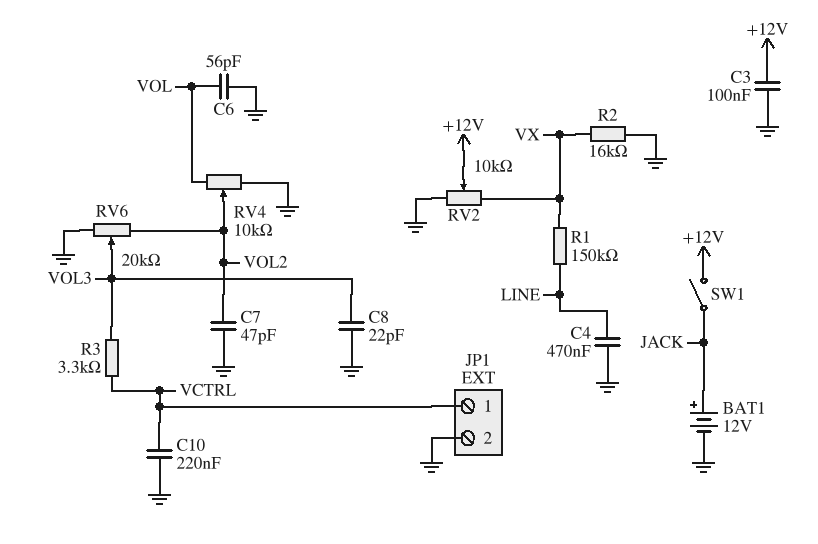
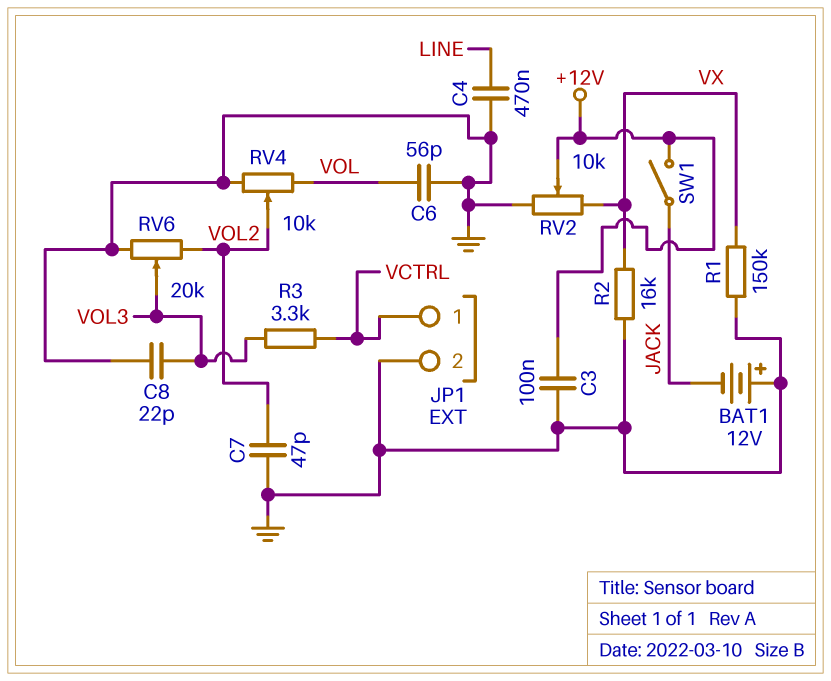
BAT1: 12V (plus JACK, minus GND) -> 12V (plus GND, minus JACK)
C10: 220nF (GND, VCTRL) -> none
R1: 150k (LINE, VX) -> 150k (GND, VX)

